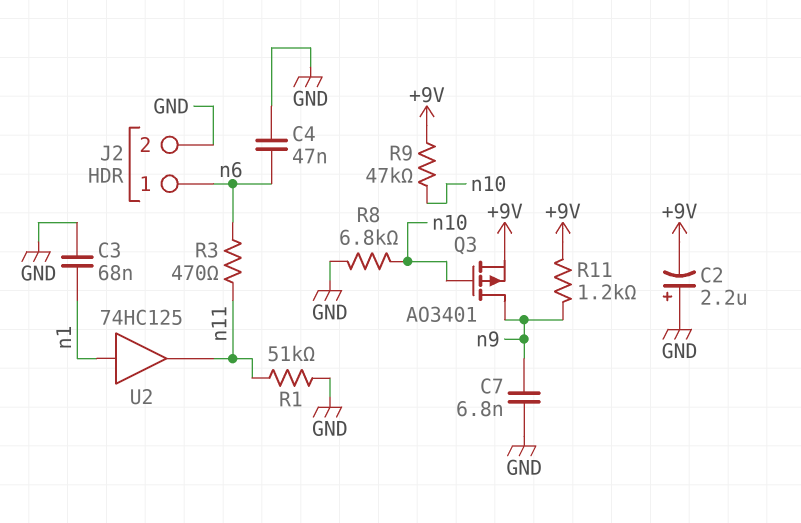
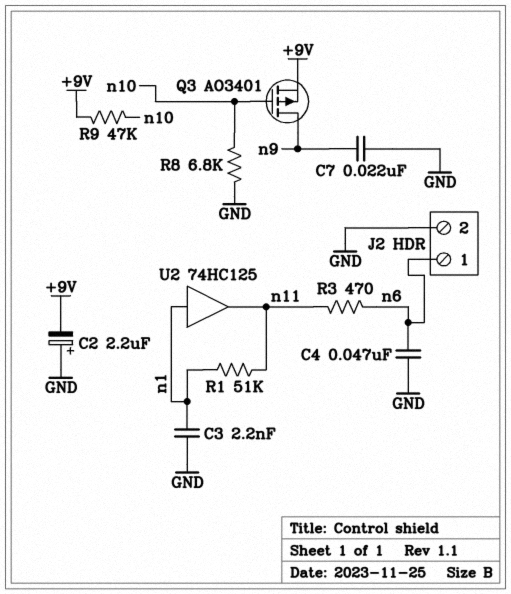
C3: 68nF (GND, n1) -> 2.2nF (GND, n1)
C7: 6.8nF (GND, n9) -> 22nF (GND, n9)
R1: 51k (GND, n11) -> 51k (n1, n11)
R11: 1.2k (+9V, n9) -> none

